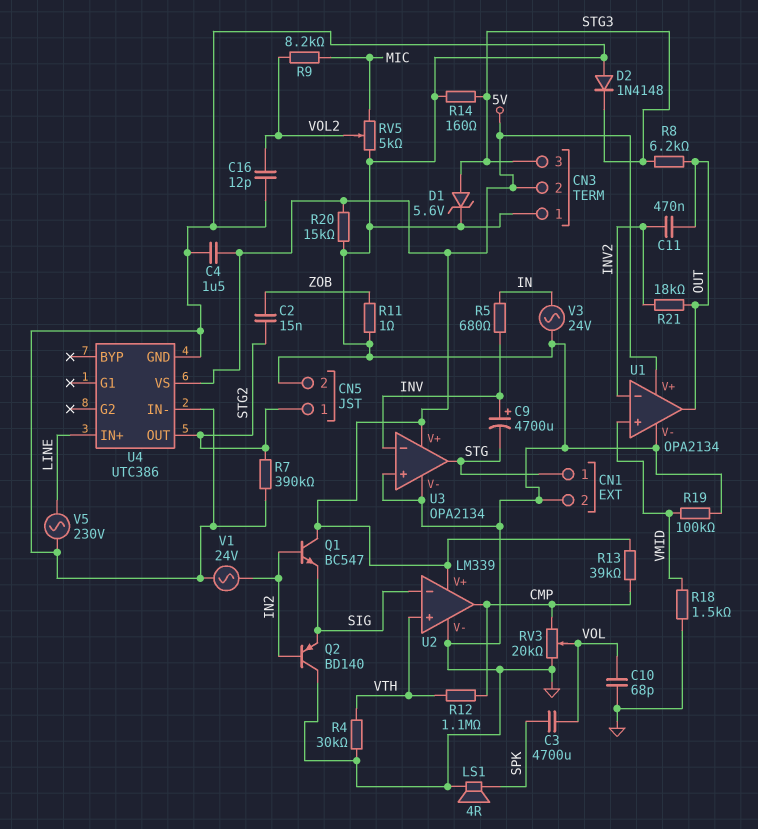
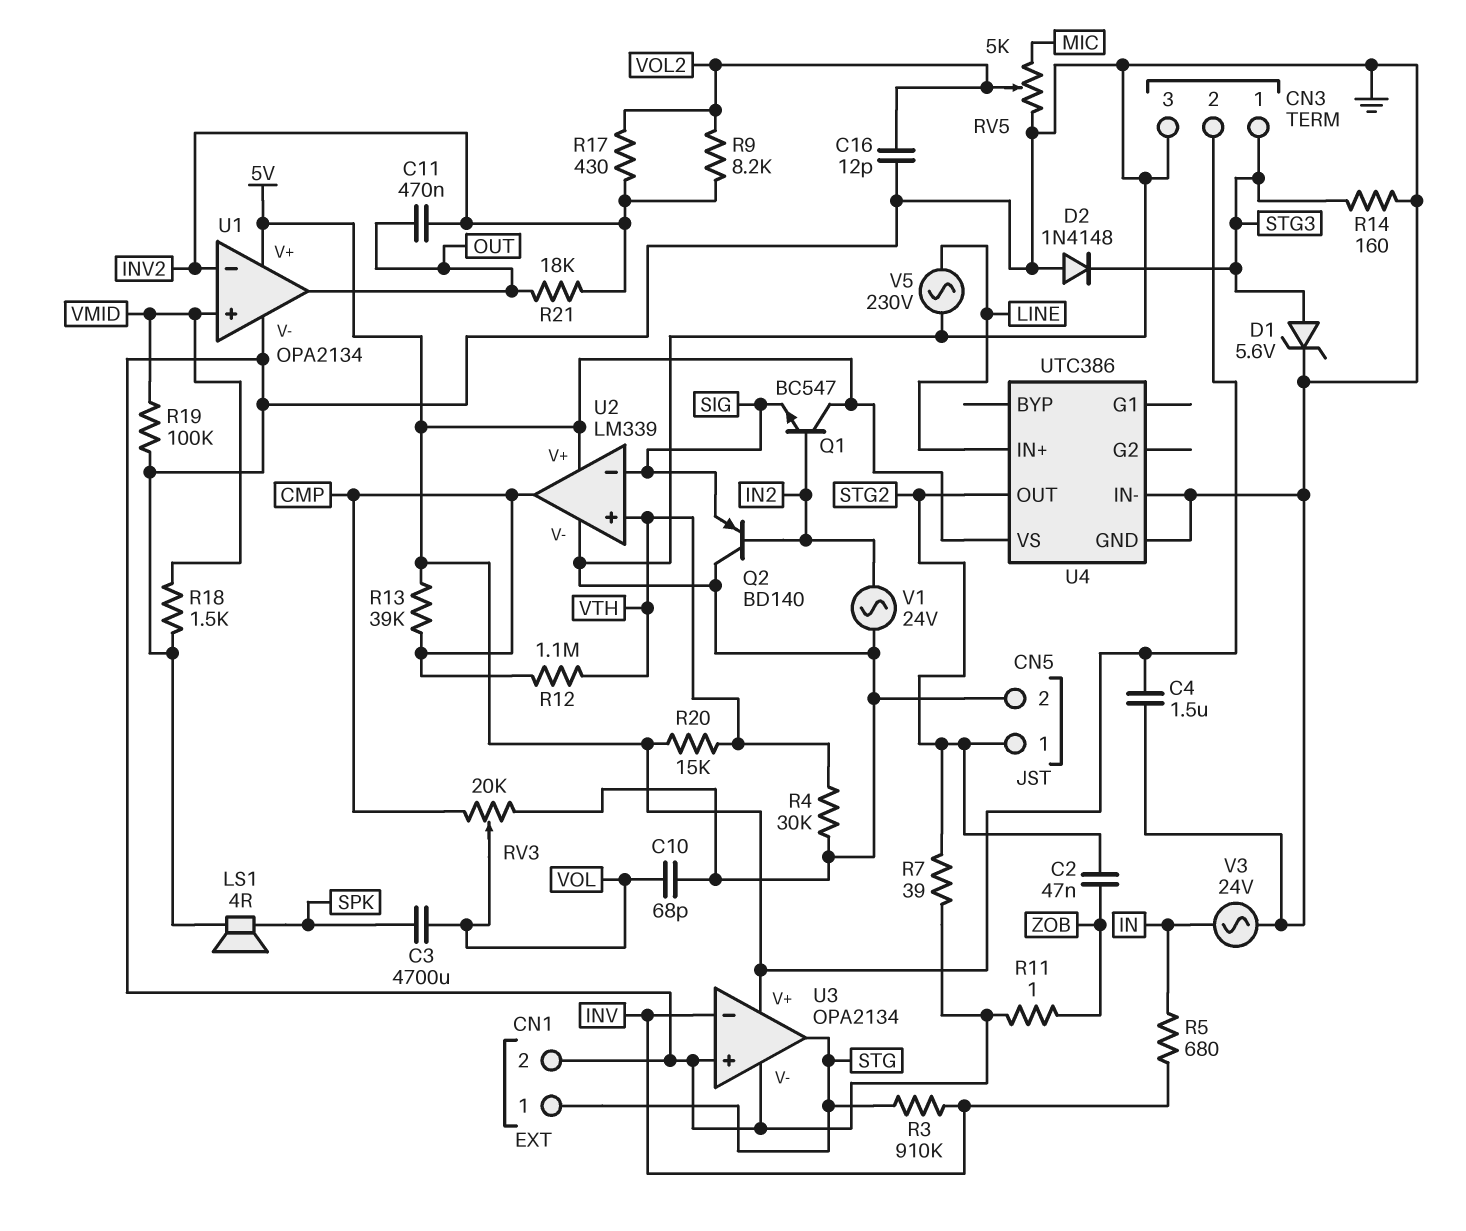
C2: 15nF (STG2, ZOB) -> 47nF (STG2, ZOB)
C9: 4700uF (plus INV, minus STG) -> none
CN3 pin 1: GND -> STG3
CN3 pin 3: STG3 -> GND
R3: none -> 910k (INV, STG)
R7: 390k (GND, STG2) -> 39 (GND, STG2)
R8: 6.2k (OUT, STG3) -> none
R9: 8.2k (MIC, VOL2) -> 8.2k (INV2, VOL2)
R17: none -> 430 (INV2, VOL2)
R20: 15k (5V, GND) -> 15k (5V, VTH)

